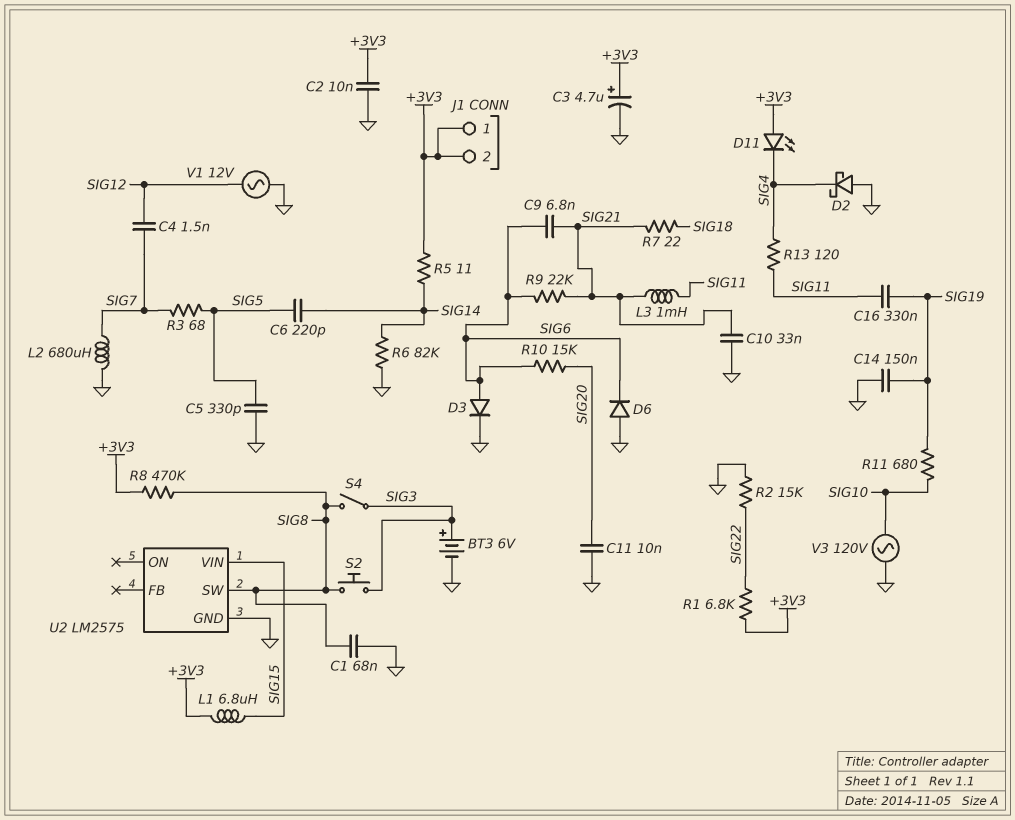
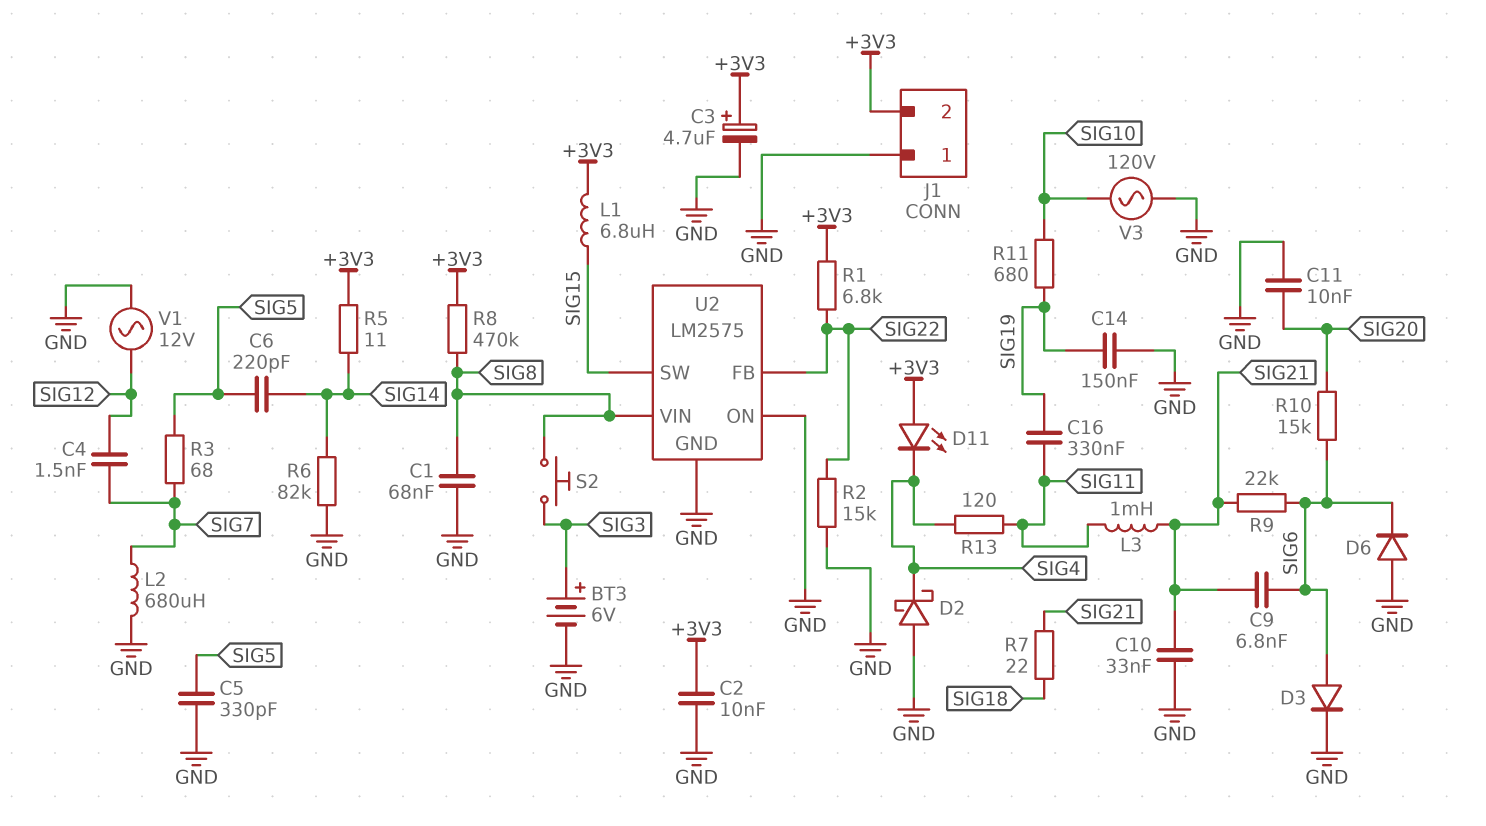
J1 pin 1: +3V3 -> GND
S4: switch (SIG3, SIG8) -> none
U2 pin FB: none -> SIG22
U2 pin ON: none -> GND
U2 pin SW: SIG8 -> SIG15
U2 pin VIN: SIG15 -> SIG8

